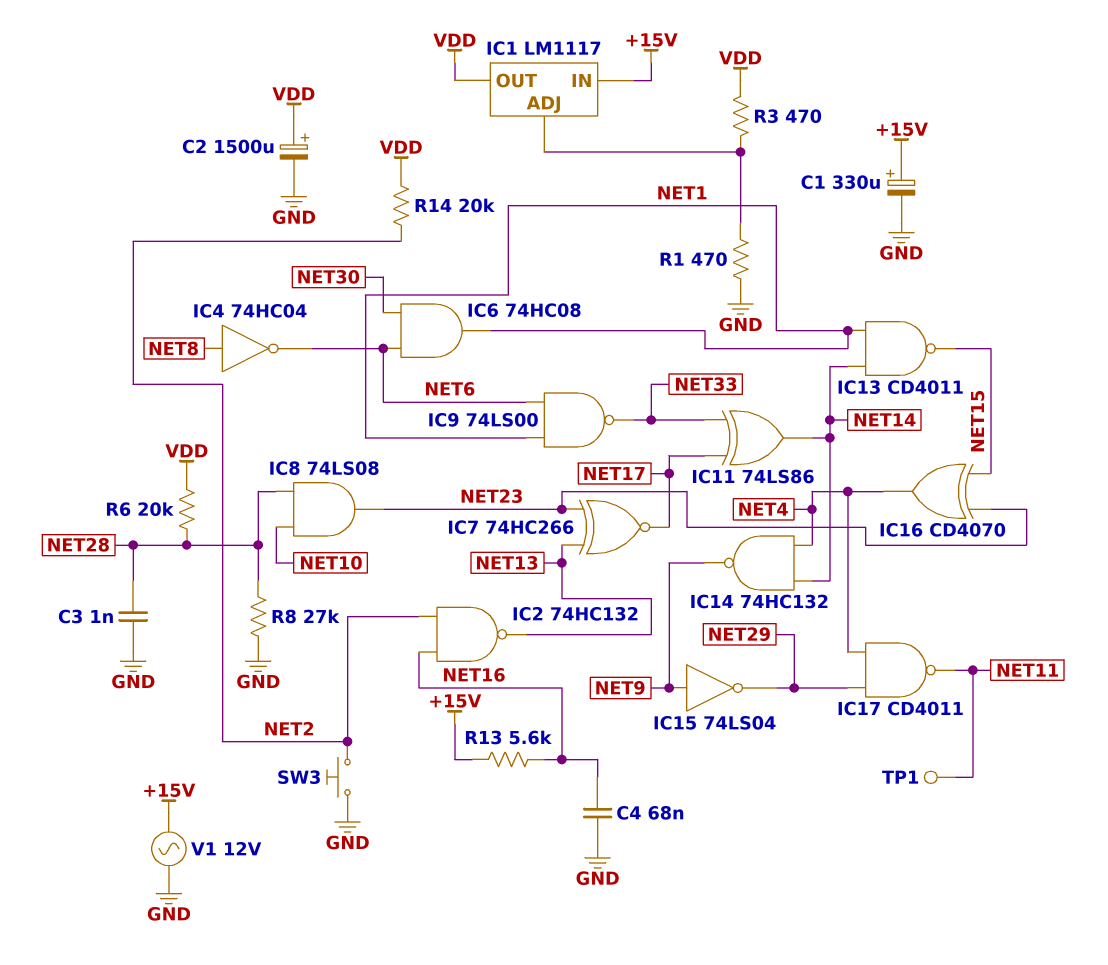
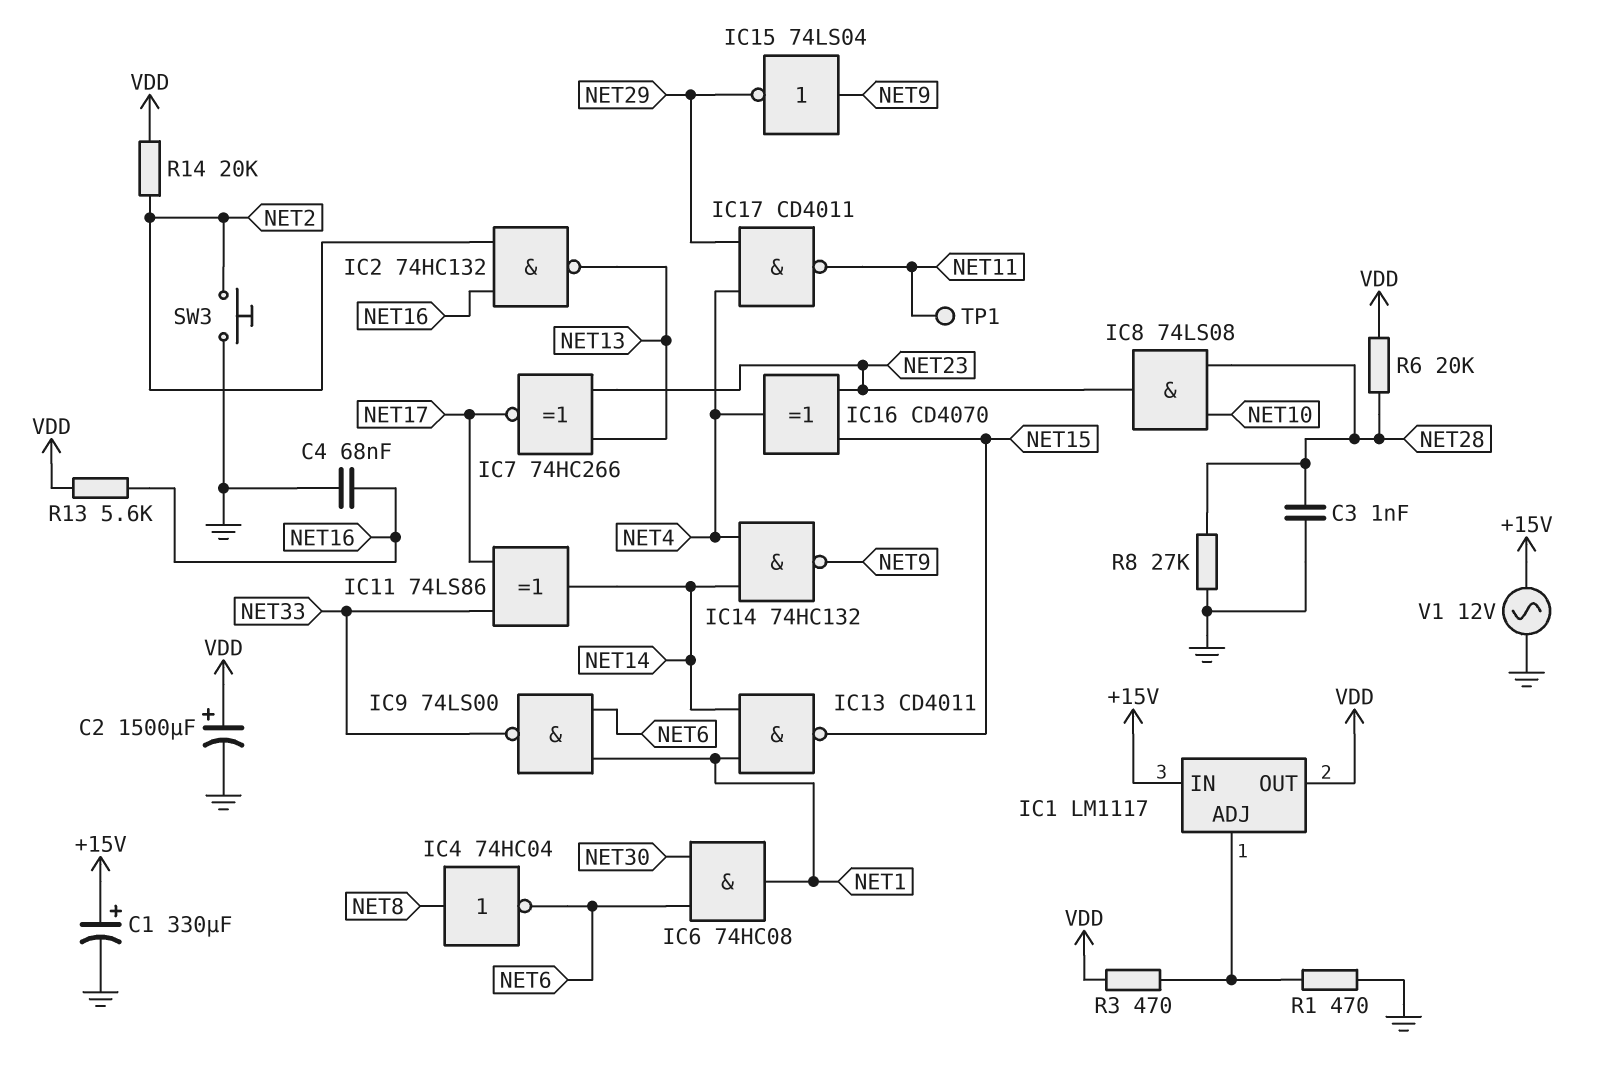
R13: 5.6k (+15V, NET16) -> 5.6k (NET16, VDD)

